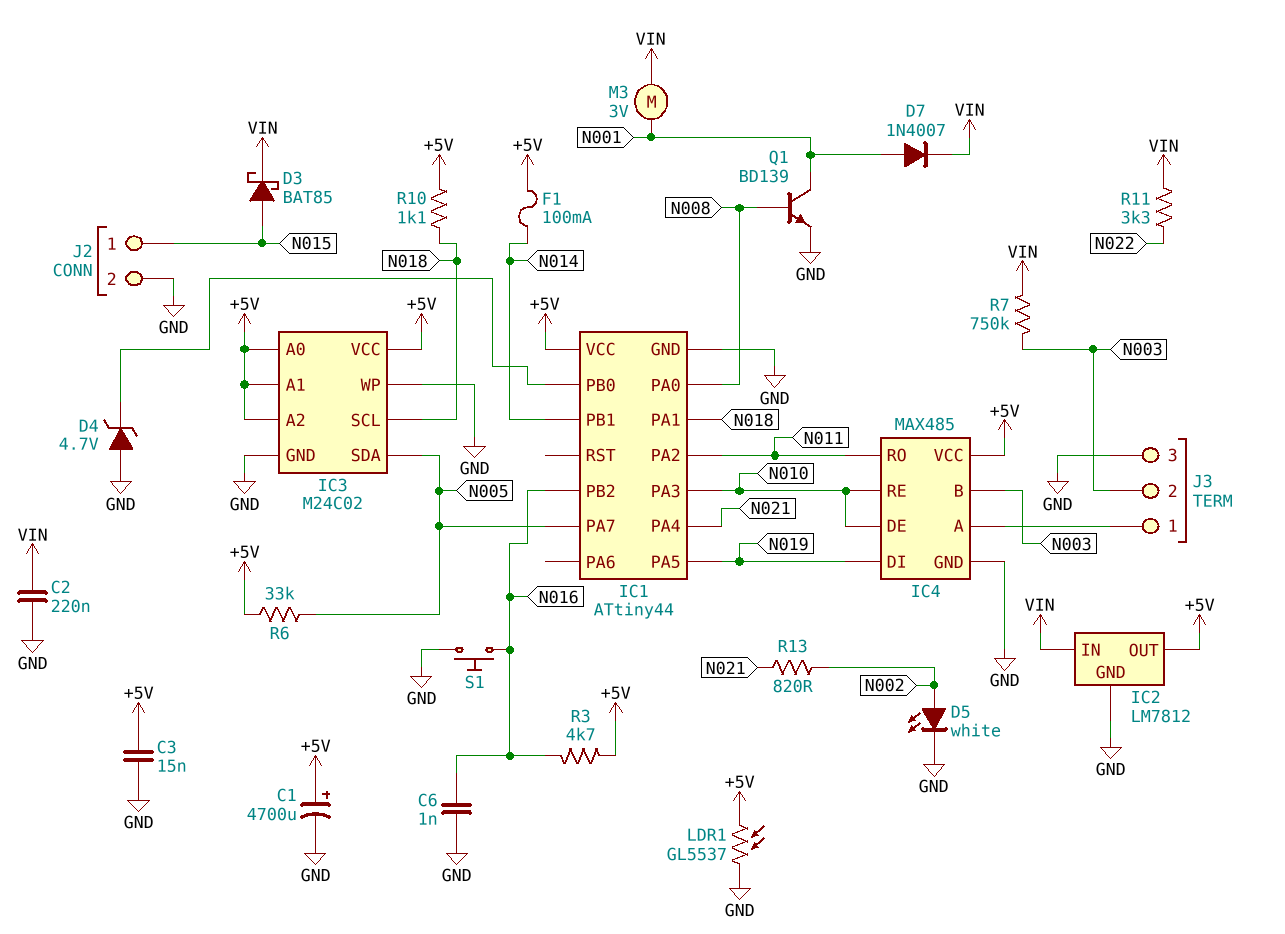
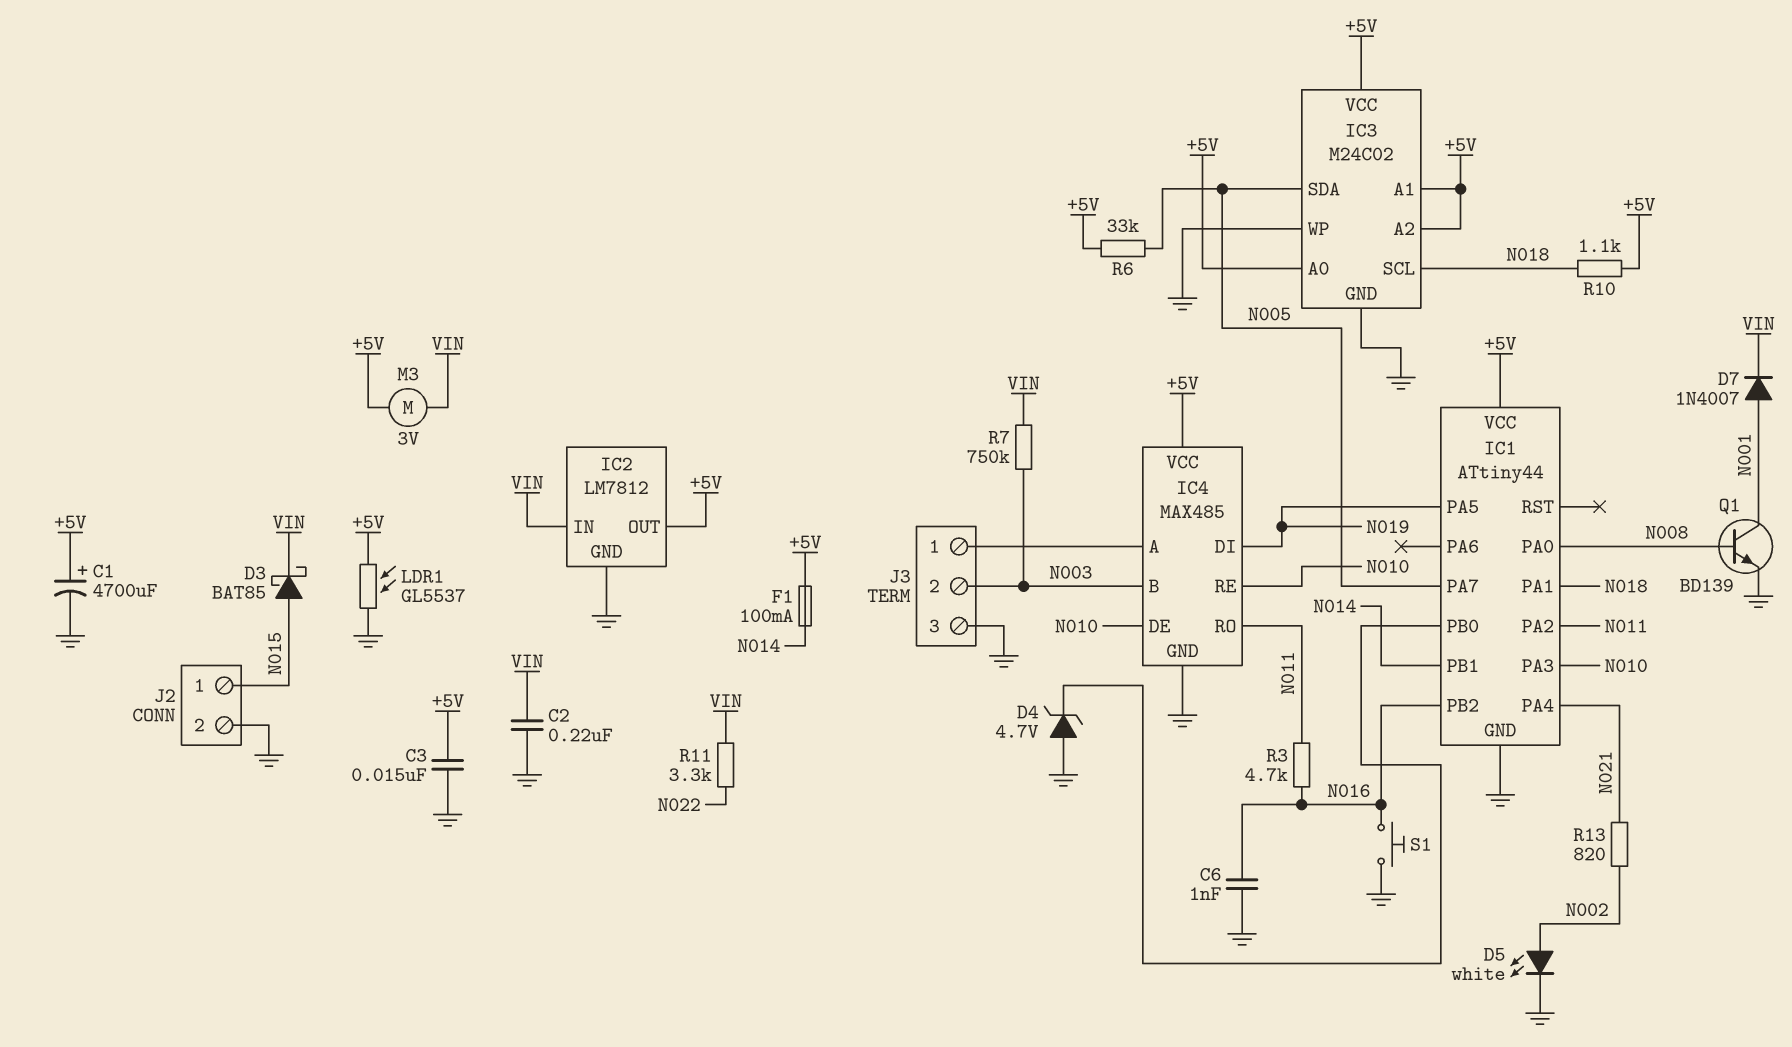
M3: motor 3V (N001, VIN) -> motor 3V (+5V, VIN)
R3: 4.7k (+5V, N016) -> 4.7k (N011, N016)

